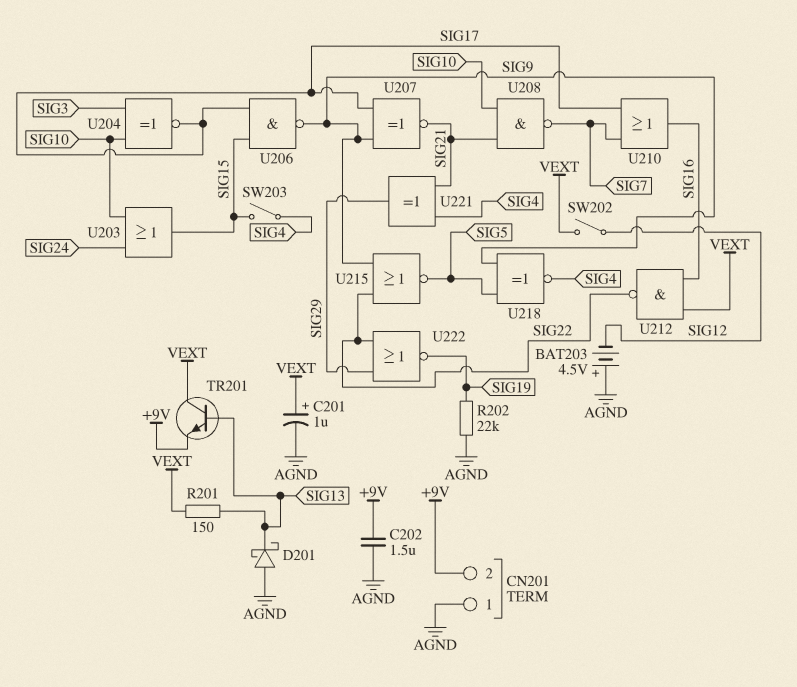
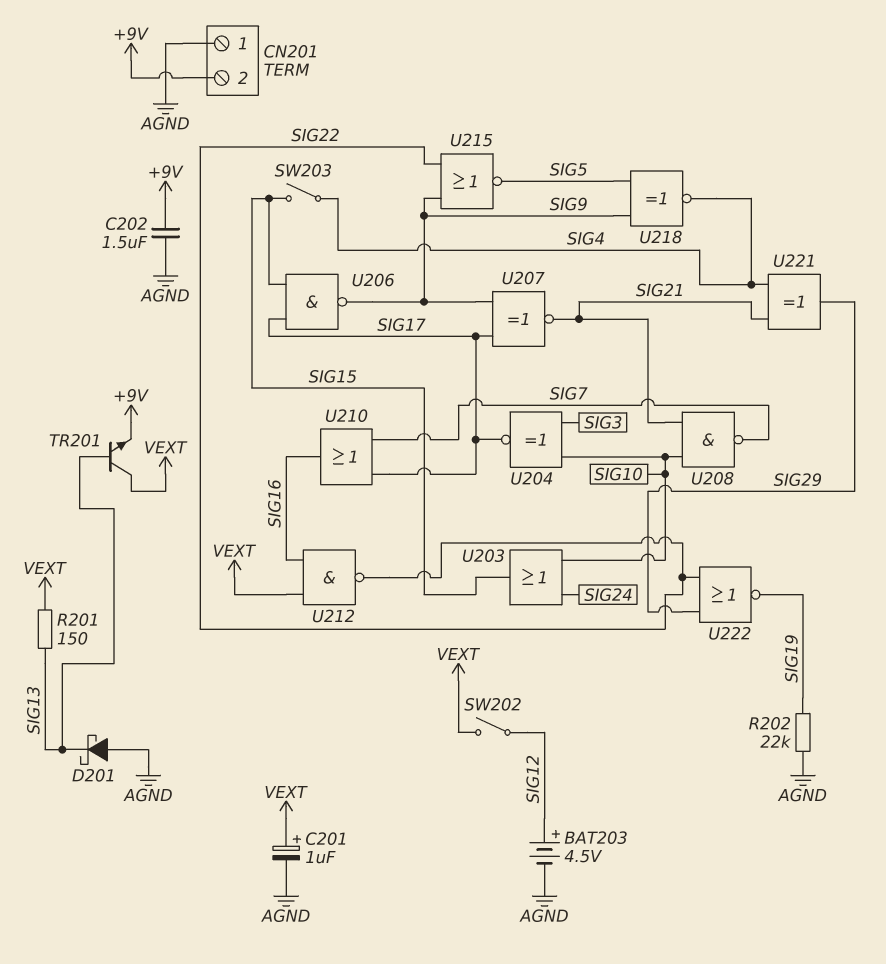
BAT203: 4.5V (plus AGND, minus SIG12) -> 4.5V (plus SIG12, minus AGND)

